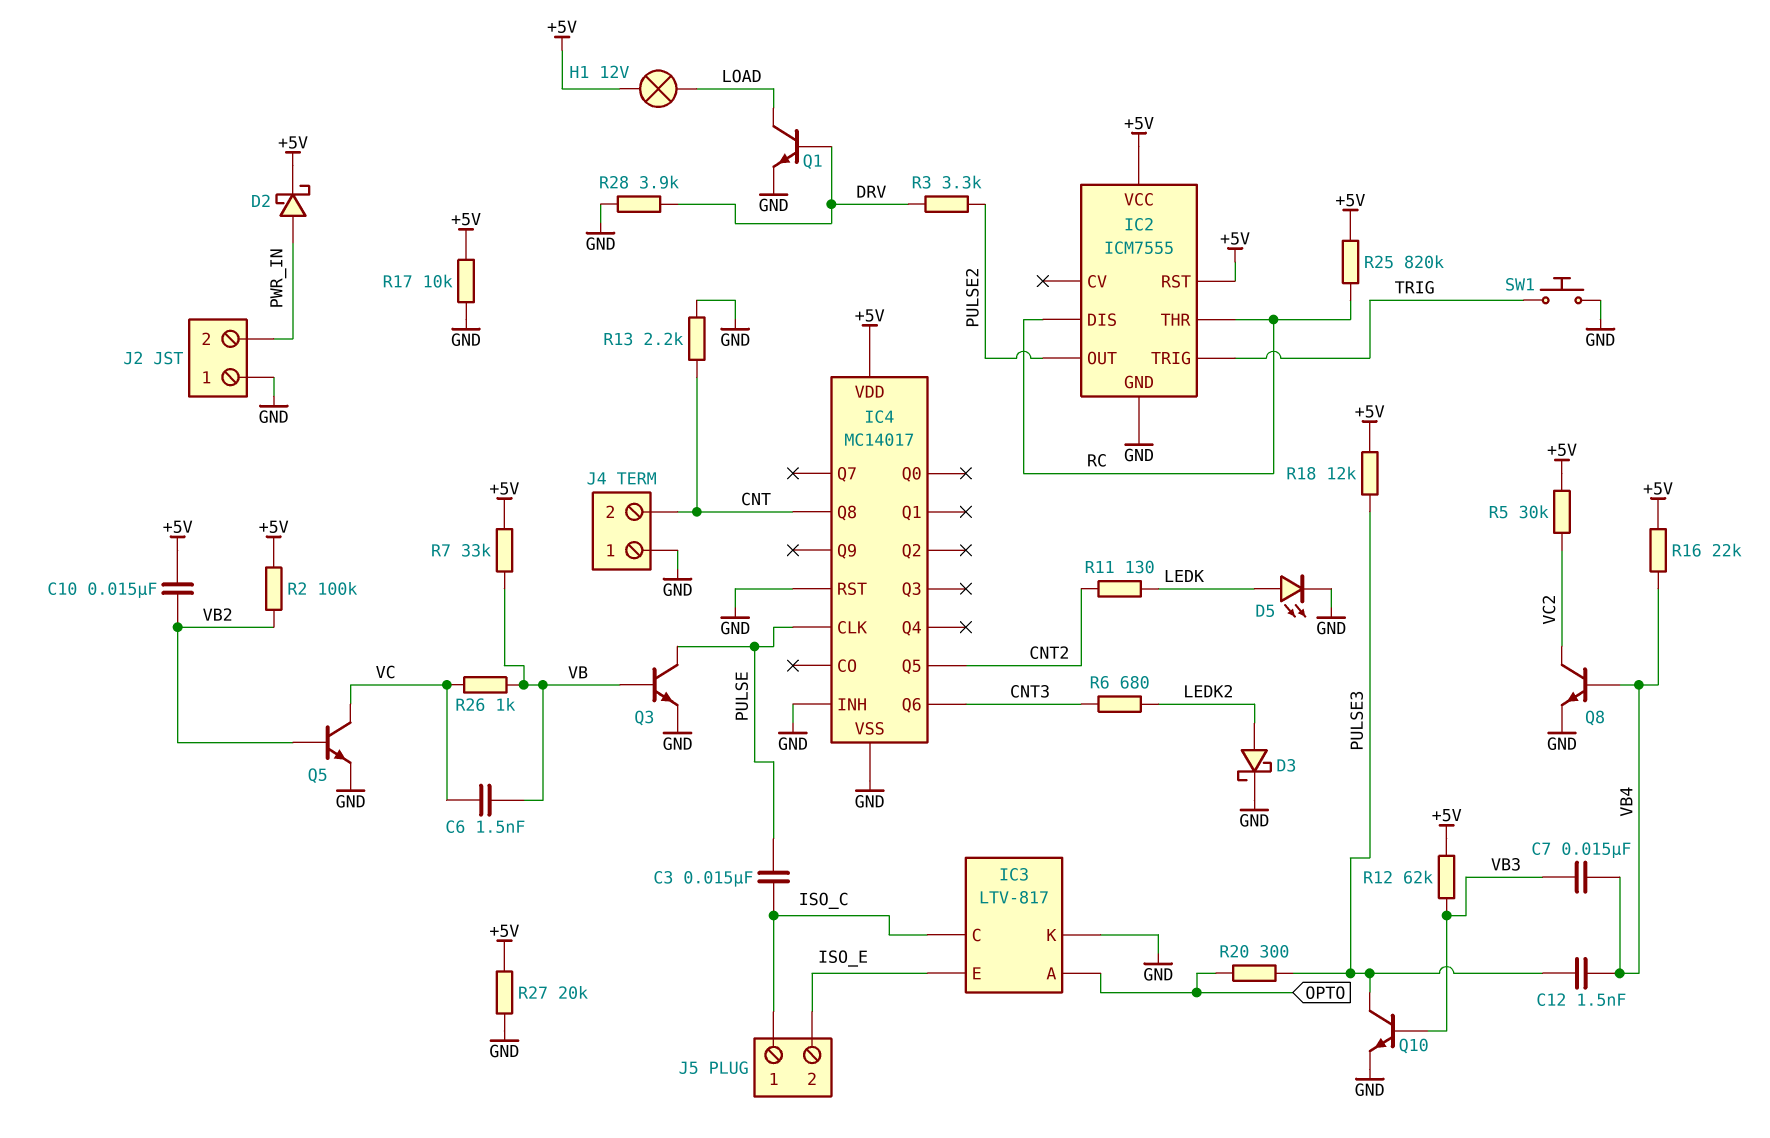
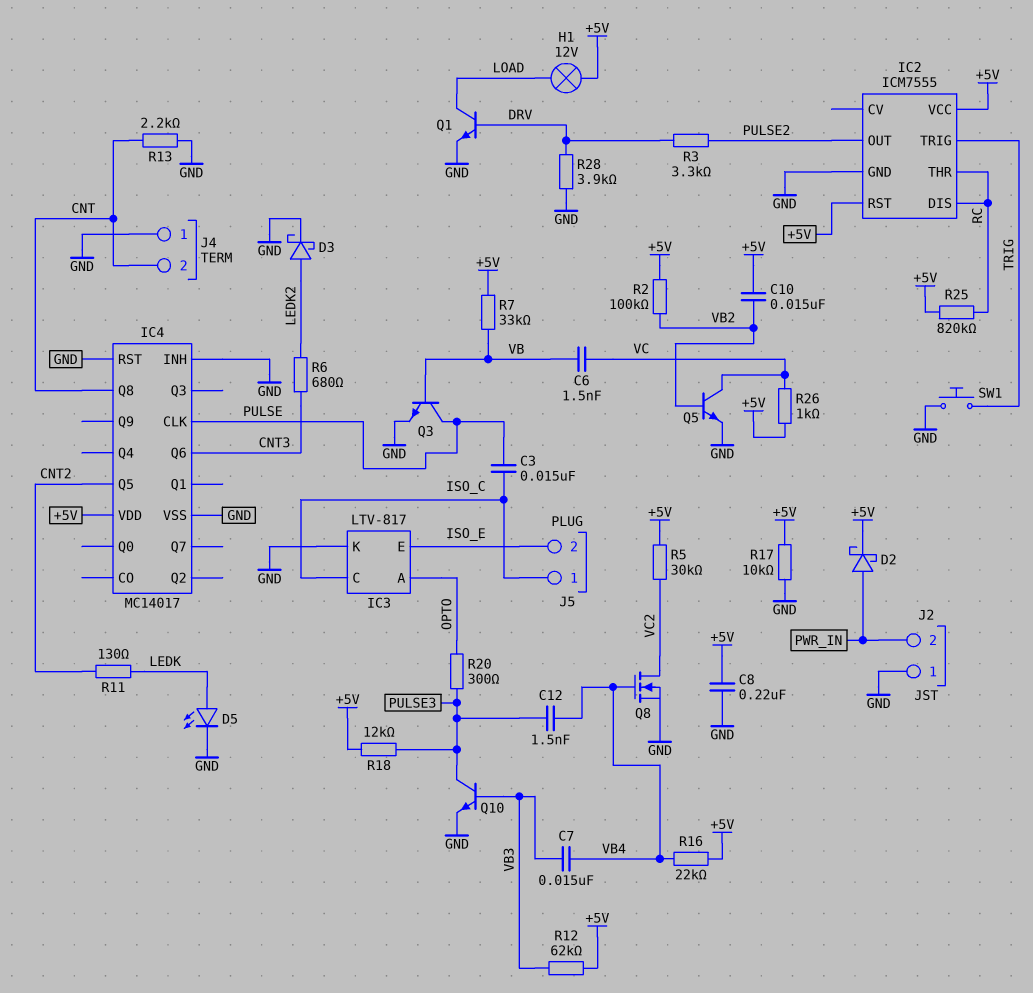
C8: none -> 220nF (+5V, GND)
Q8: NPN (B VB4, C VC2, E GND) -> NMOS (G VB4, D VC2, S GND)
R26: 1k (VB, VC) -> 1k (+5V, VC)
R27: 20k (+5V, GND) -> none

